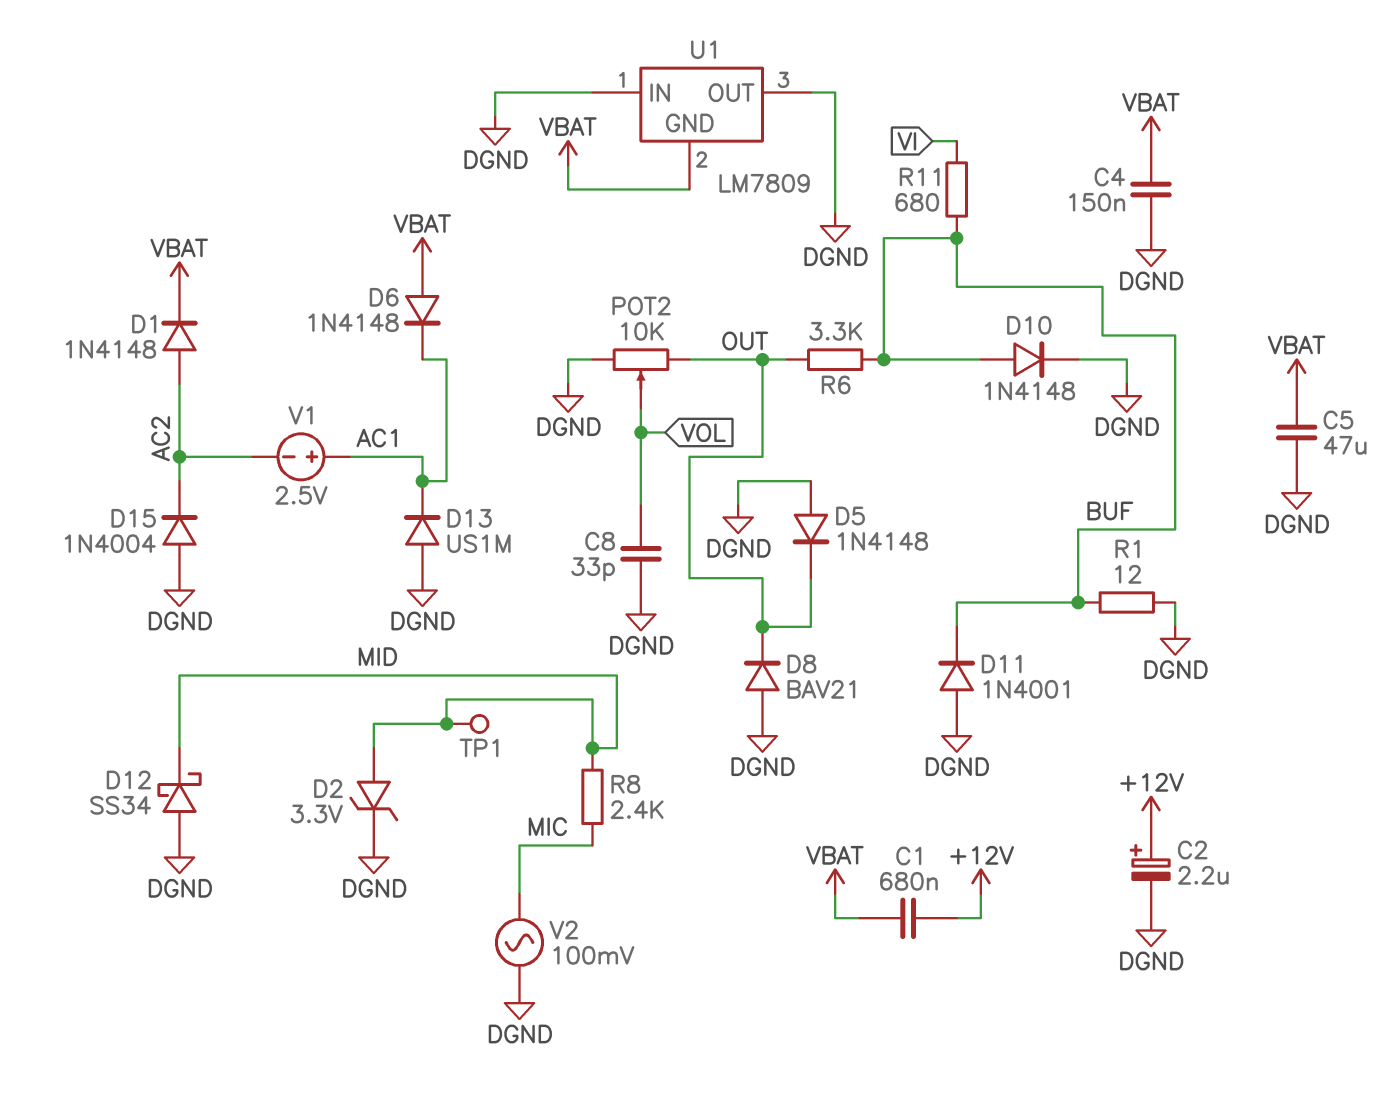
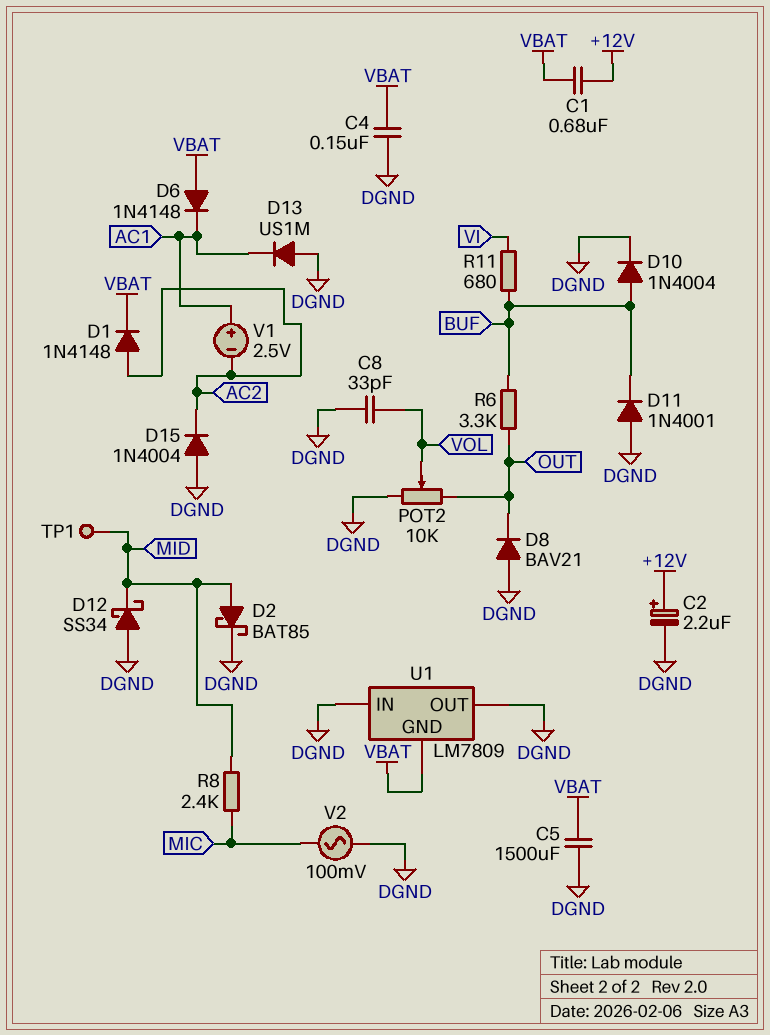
C5: 47uF (DGND, VBAT) -> 1500uF (DGND, VBAT)
D2: zener 3.3V (A MID, K DGND) -> schottky BAT85 (A MID, K DGND)
D5: diode 1N4148 (A DGND, K OUT) -> none
D10: diode 1N4148 (A BUF, K DGND) -> diode 1N4004 (A BUF, K DGND)
R1: 12 (BUF, DGND) -> none

